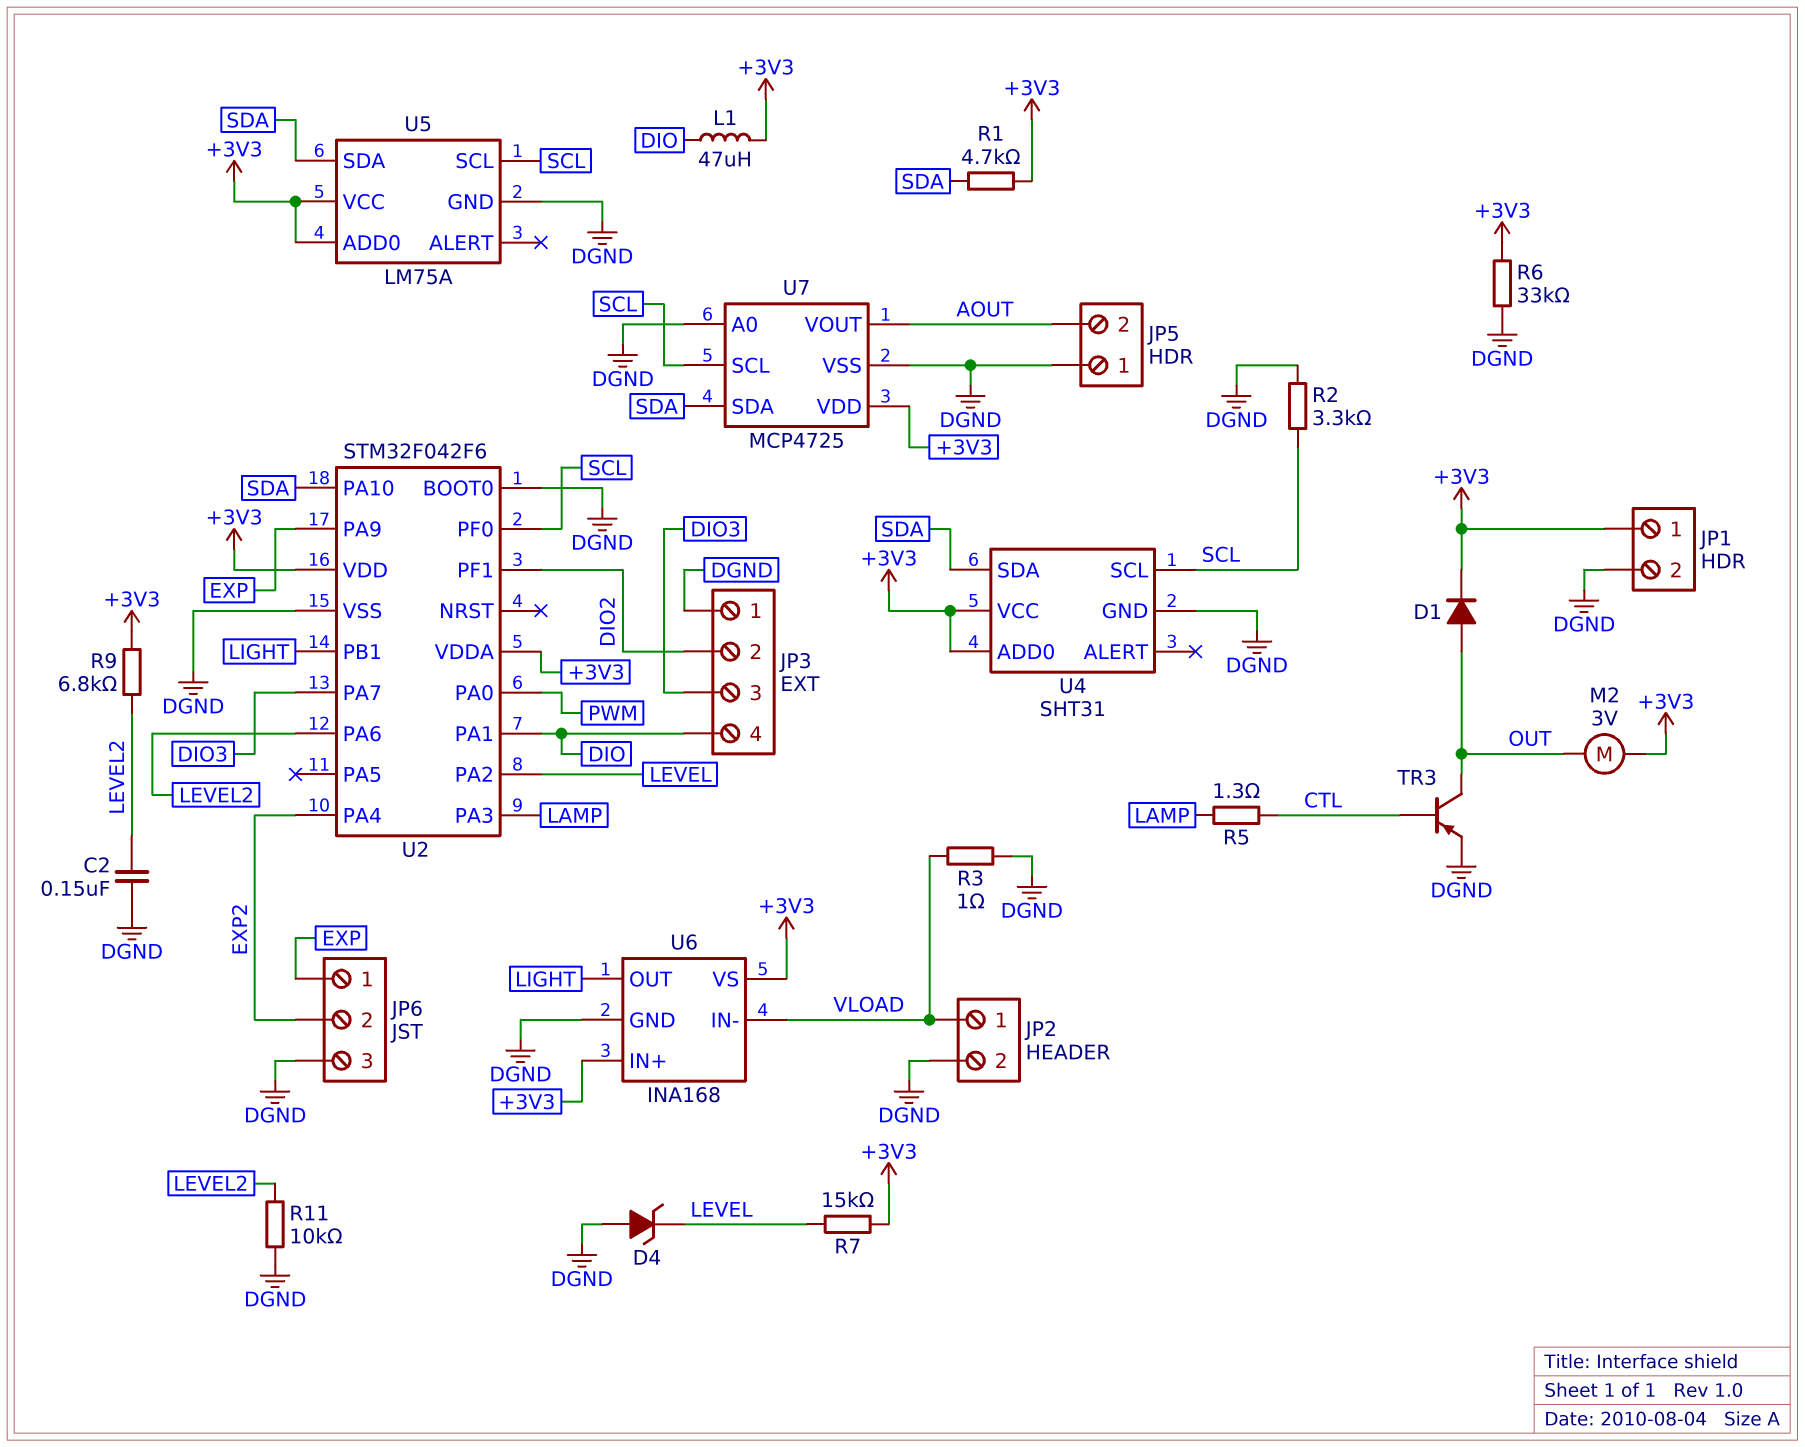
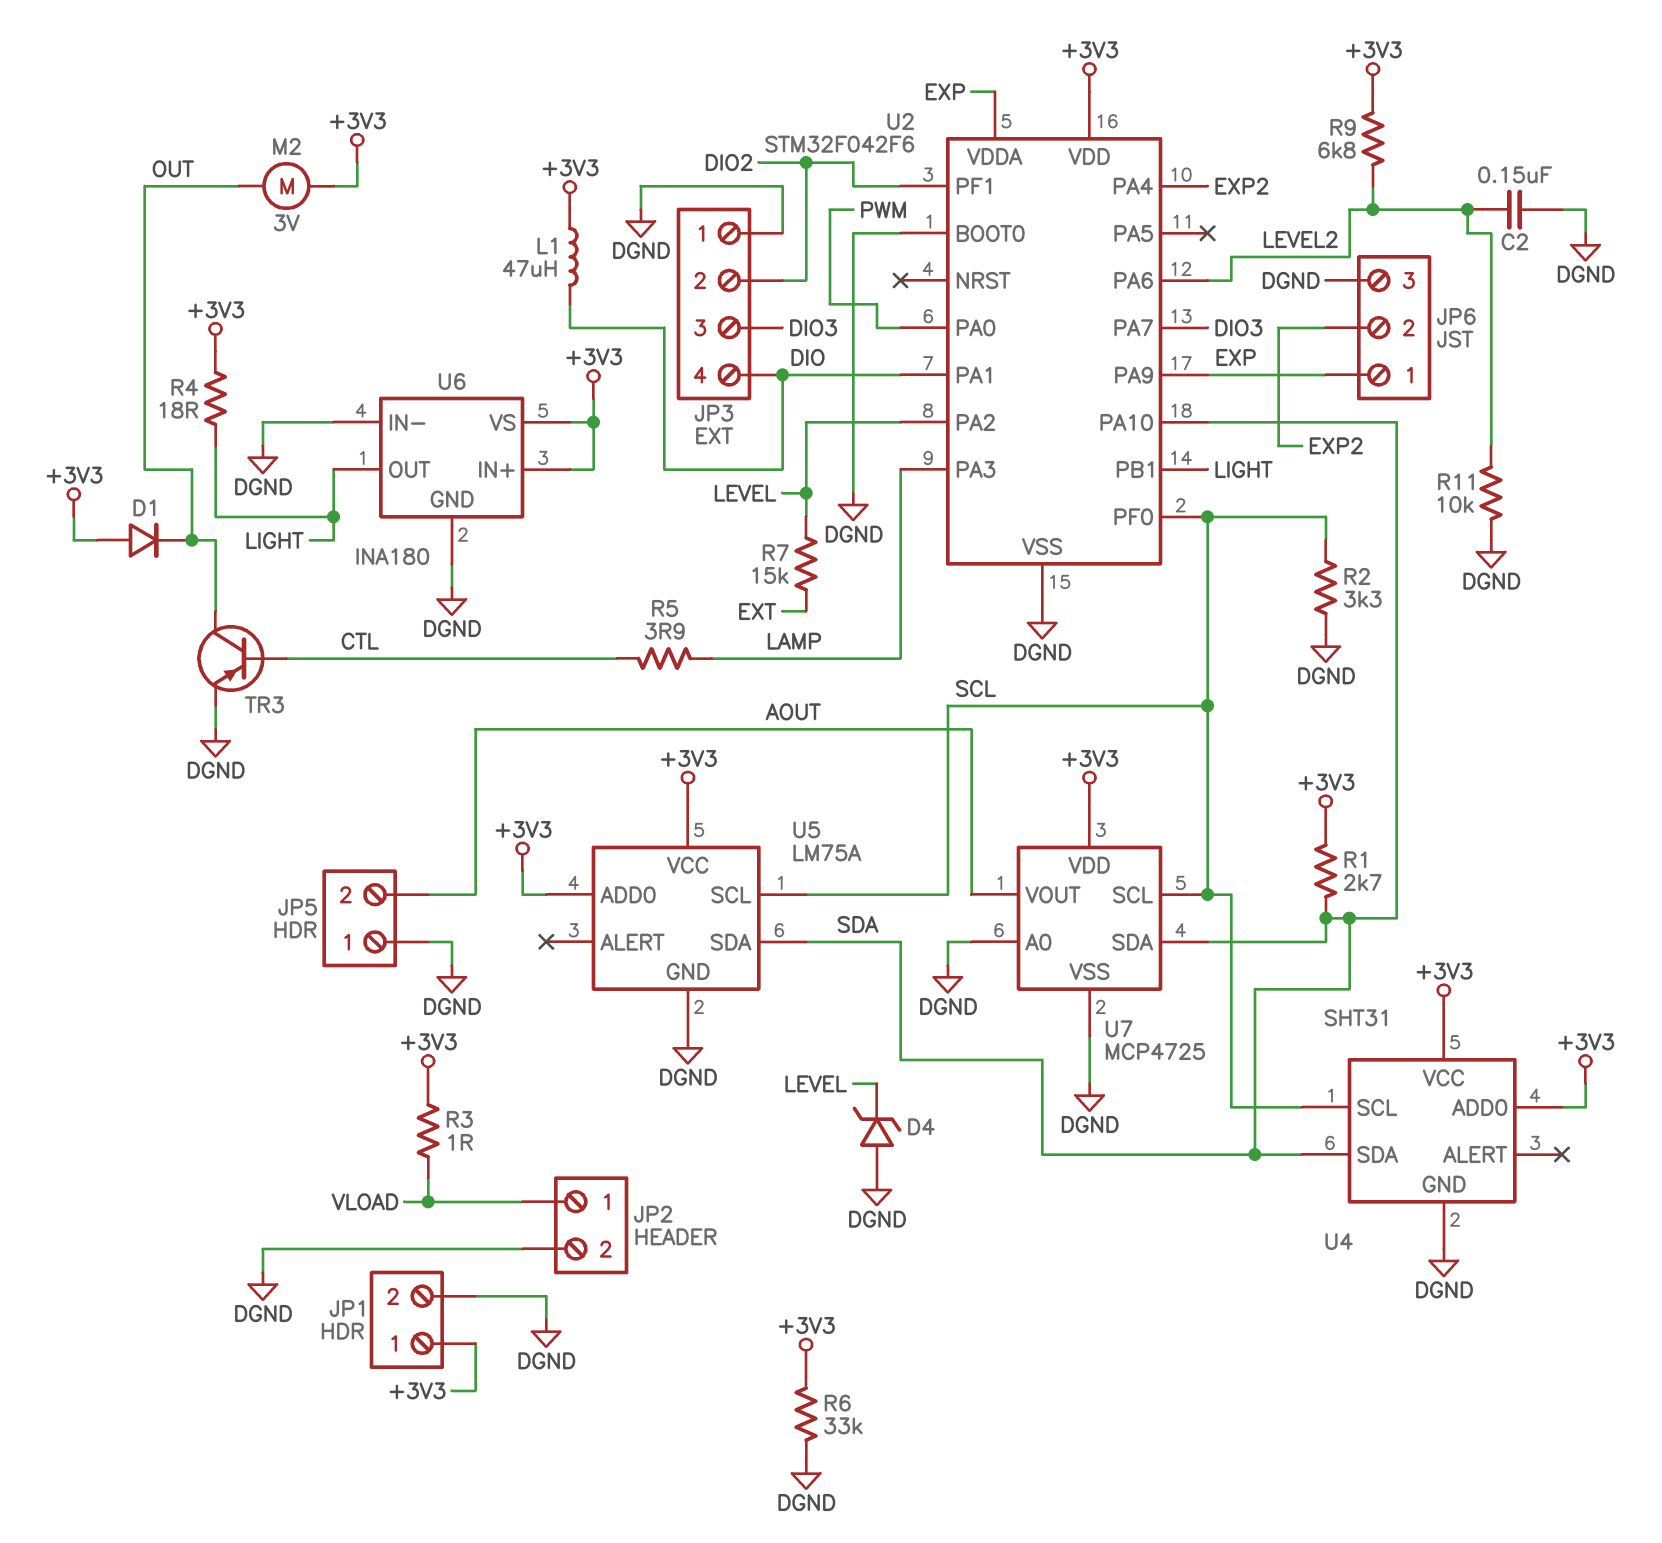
D1: diode (A OUT, K +3V3) -> diode (A +3V3, K OUT)
R1: 4.7k (+3V3, SDA) -> 2.7k (+3V3, SDA)
R3: 1 (DGND, VLOAD) -> 1 (+3V3, VLOAD)
R4: none -> 18 (+3V3, LIGHT)
R5: 1.3 (CTL, LAMP) -> 3.9 (CTL, LAMP)
R7: 15k (+3V3, LEVEL) -> 15k (EXT, LEVEL)
U2 pin VDDA: +3V3 -> EXP
U6: INA168 -> INA180
U6 pin IN-: VLOAD -> DGND

